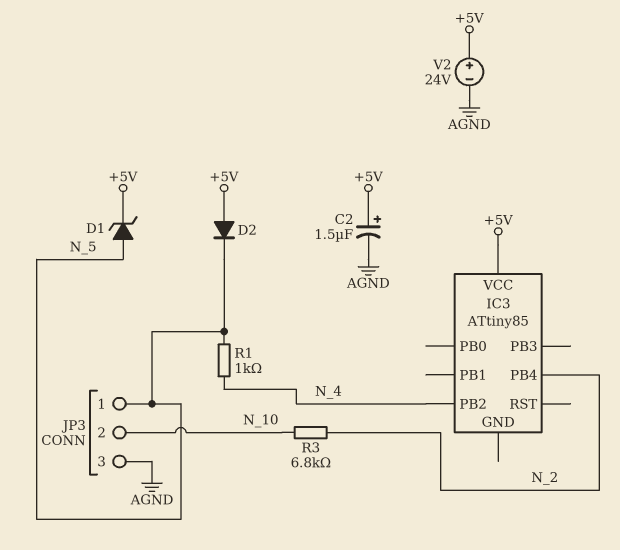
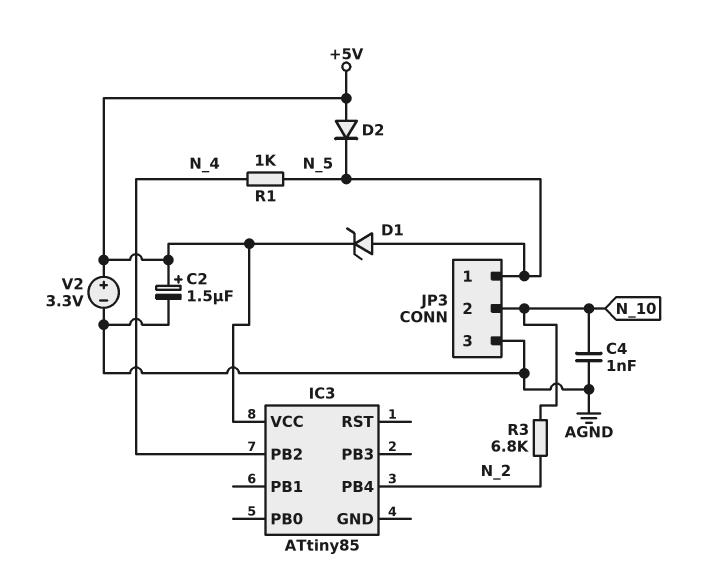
C4: none -> 1nF (AGND, N_10)
V2: 24V (plus +5V, minus AGND) -> 3.3V (plus +5V, minus AGND)

